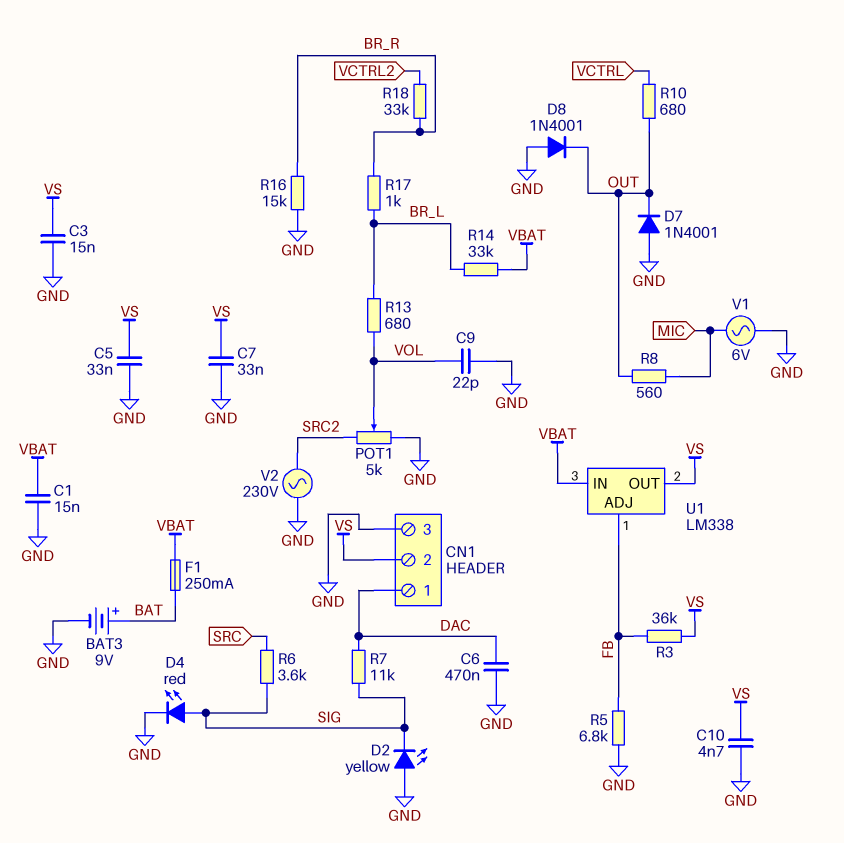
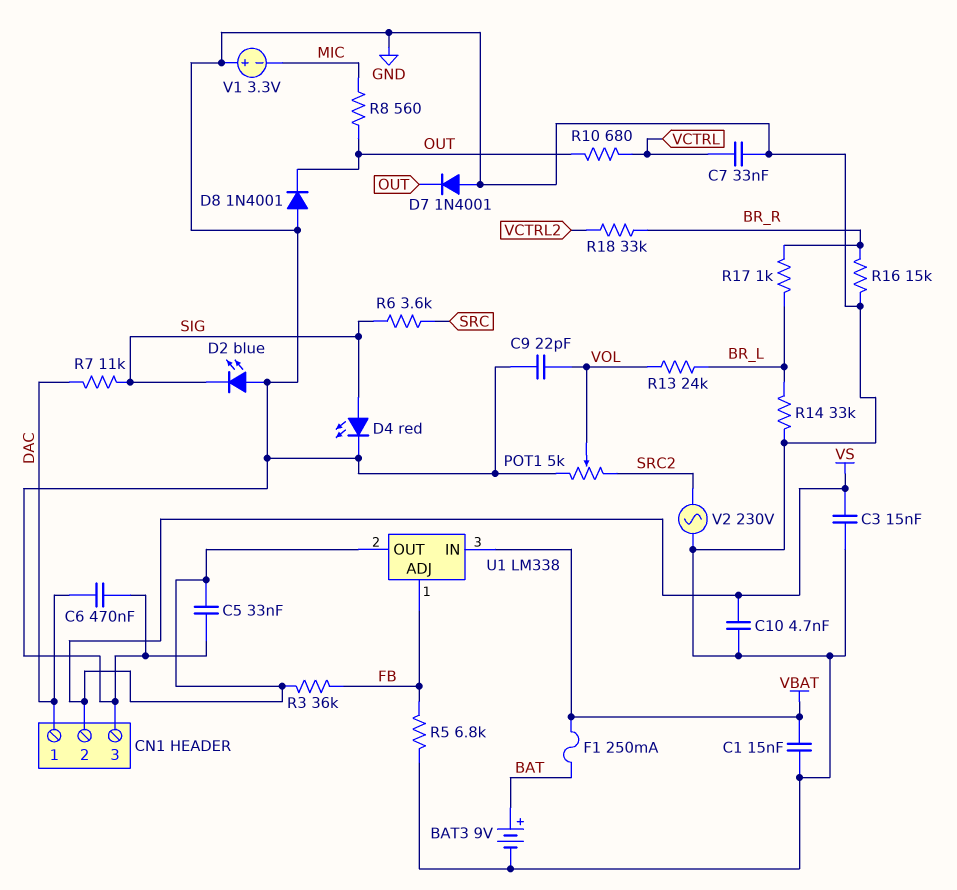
C7: 33nF (GND, VS) -> 33nF (GND, VCTRL)
D2: LED yellow (A GND, K SIG) -> LED blue (A GND, K SIG)
R13: 680 (BR_L, VOL) -> 24k (BR_L, VOL)
R14: 33k (BR_L, VBAT) -> 33k (BR_L, GND)
V1: AC 6V (GND, MIC) -> 3.3V (plus GND, minus MIC)

